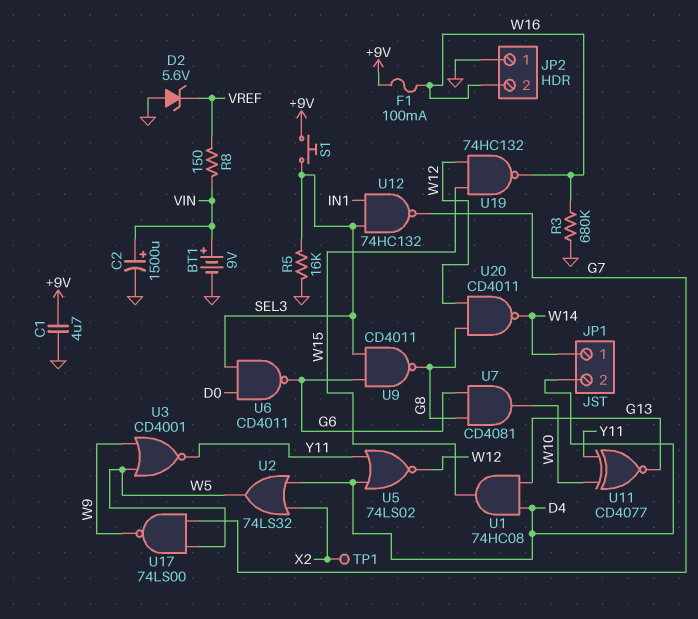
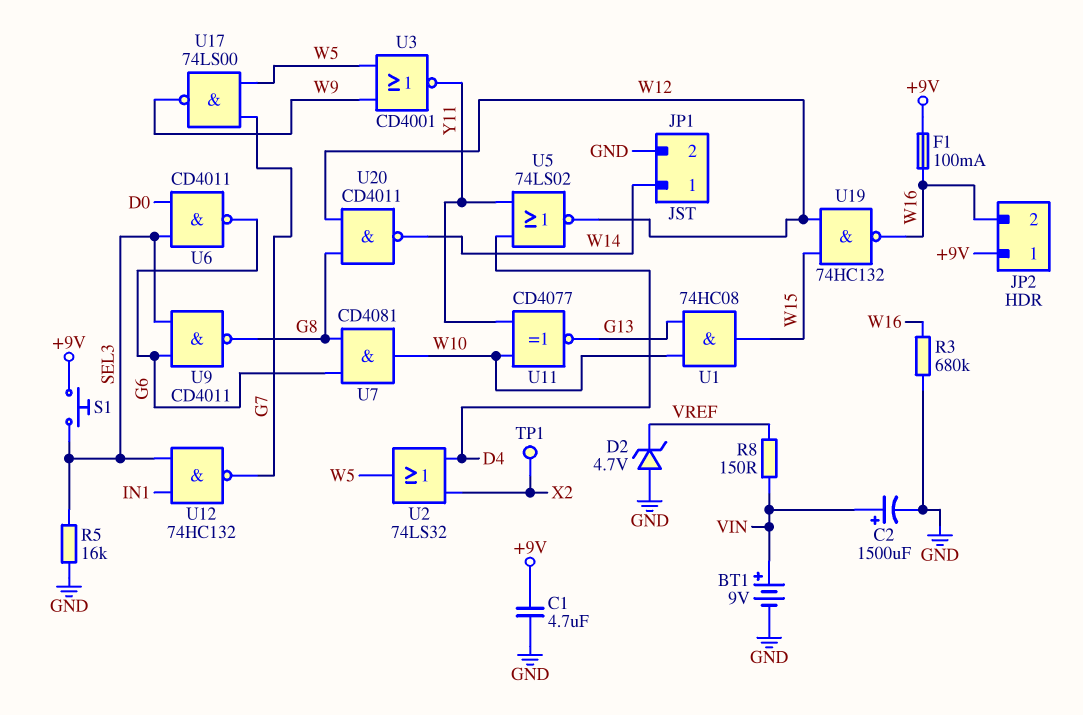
D2: zener 5.6V (A GND, K VREF) -> zener 4.7V (A GND, K VREF)
JP1 pin 2: D4 -> GND
JP2 pin 1: GND -> +9V
U1: AND 74HC08 (in D4, in G13, out W15) -> AND 74HC08 (in G13, in W10, out W15)

